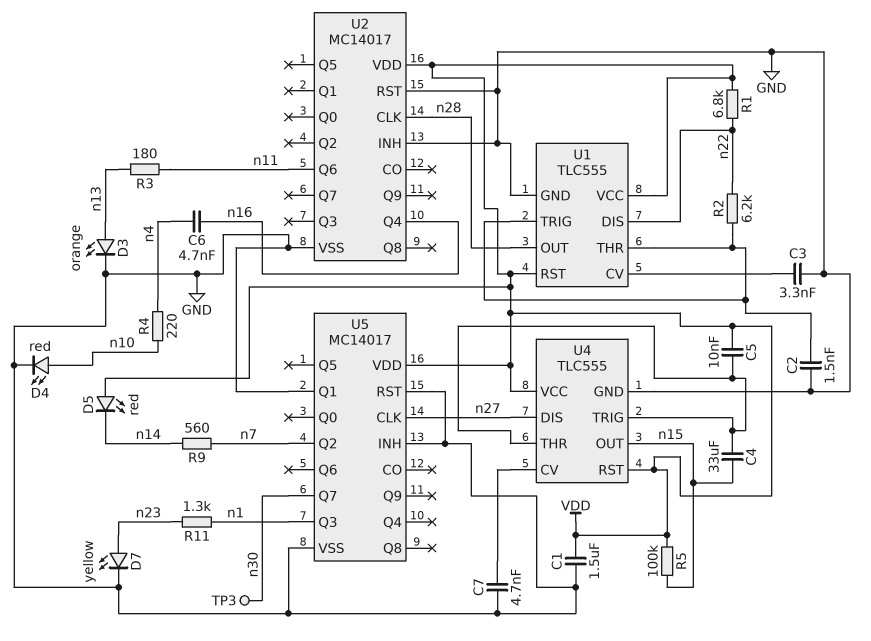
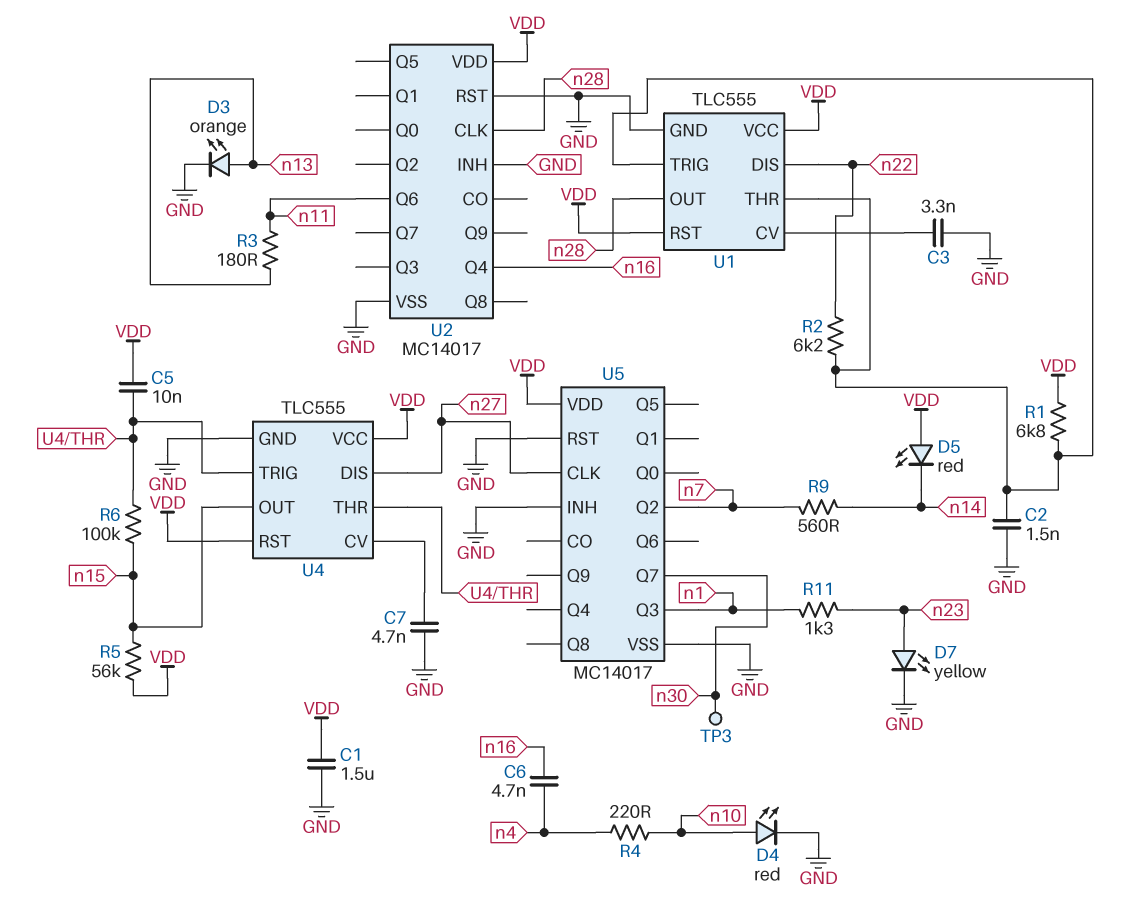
C4: 33uF (U4/THR, n15) -> none
R1: 6.8k (VDD, n22) -> 6.8k (U1/THR, VDD)
R5: 100k (VDD, n15) -> 56k (VDD, n15)
R6: none -> 100k (U4/THR, n15)
U5 pin Q1: GND -> none

